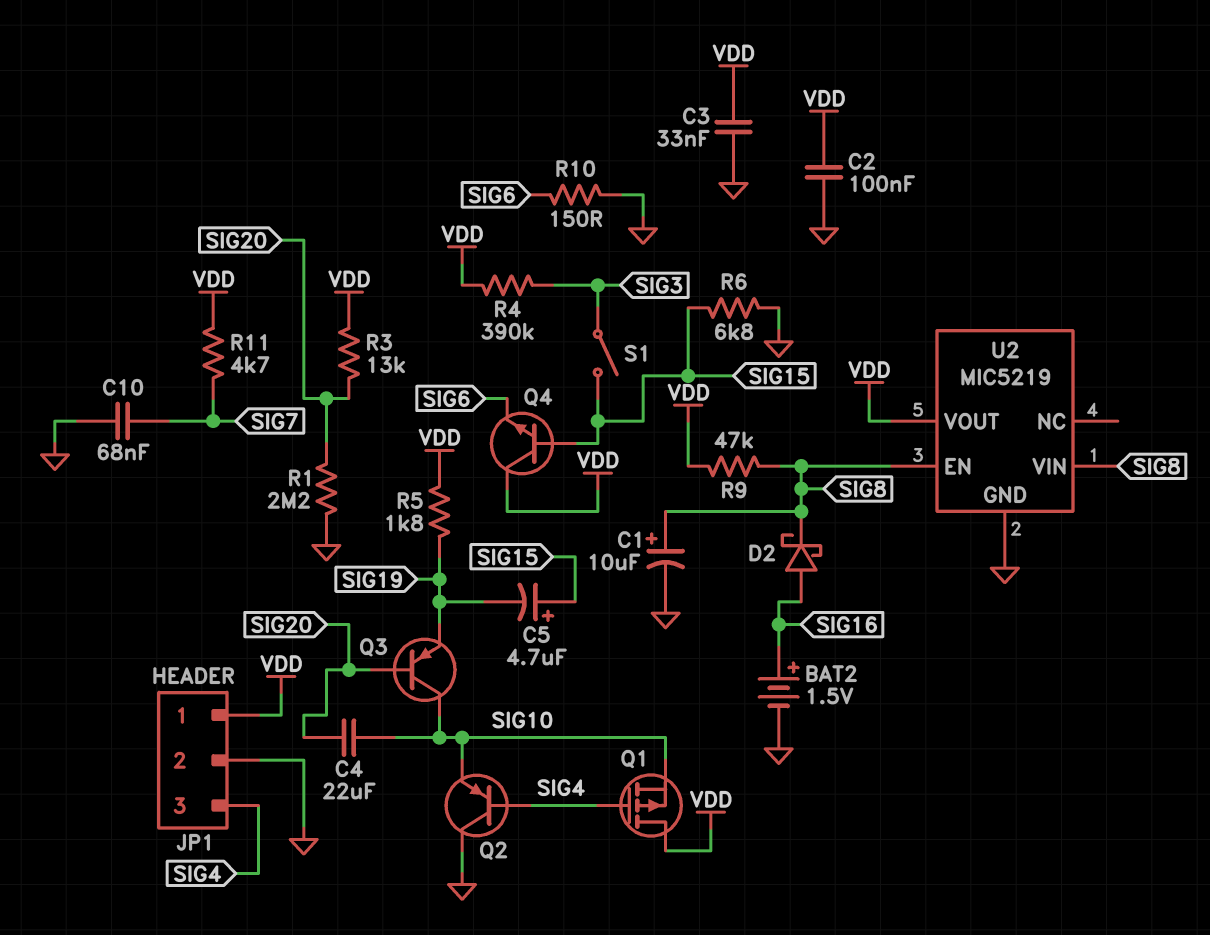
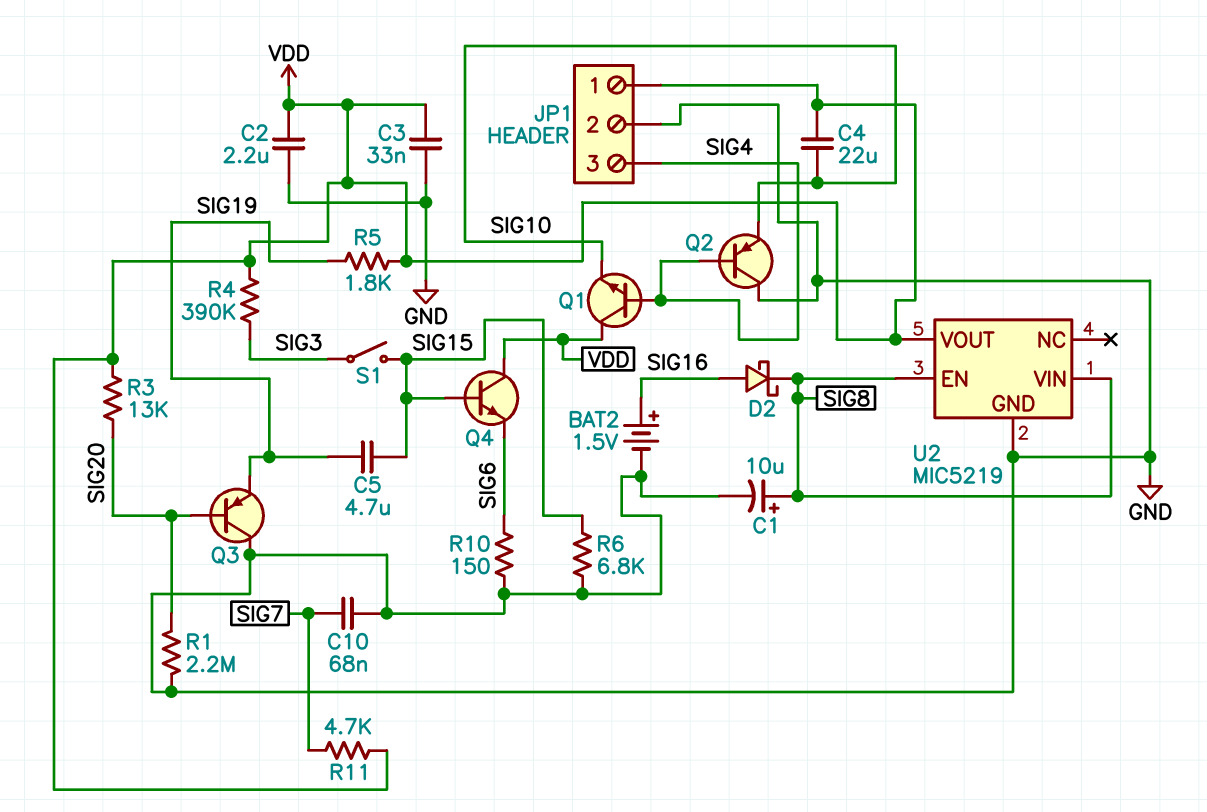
C2: 100nF (GND, VDD) -> 2.2uF (GND, VDD)
C4: 22uF (SIG10, SIG20) -> 22uF (SIG10, VDD)
C5: 4.7uF (plus SIG15, minus SIG19) -> 4.7uF (SIG15, SIG19)
Q1: PMOS (G SIG4, D VDD, S SIG10) -> NPN (B SIG4, C VDD, E SIG10)
Q3: PNP (B SIG20, C SIG10, E SIG19) -> PNP (B SIG20, C GND, E SIG19)
R9: 47k (SIG8, VDD) -> none

